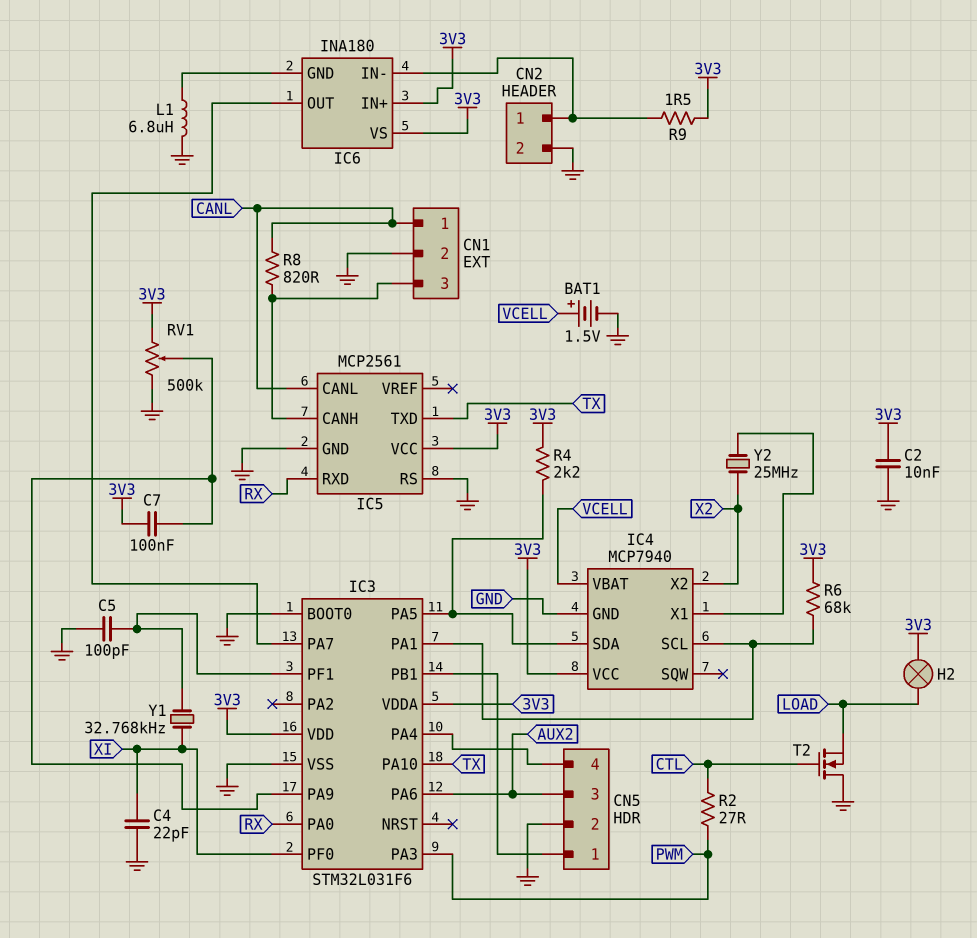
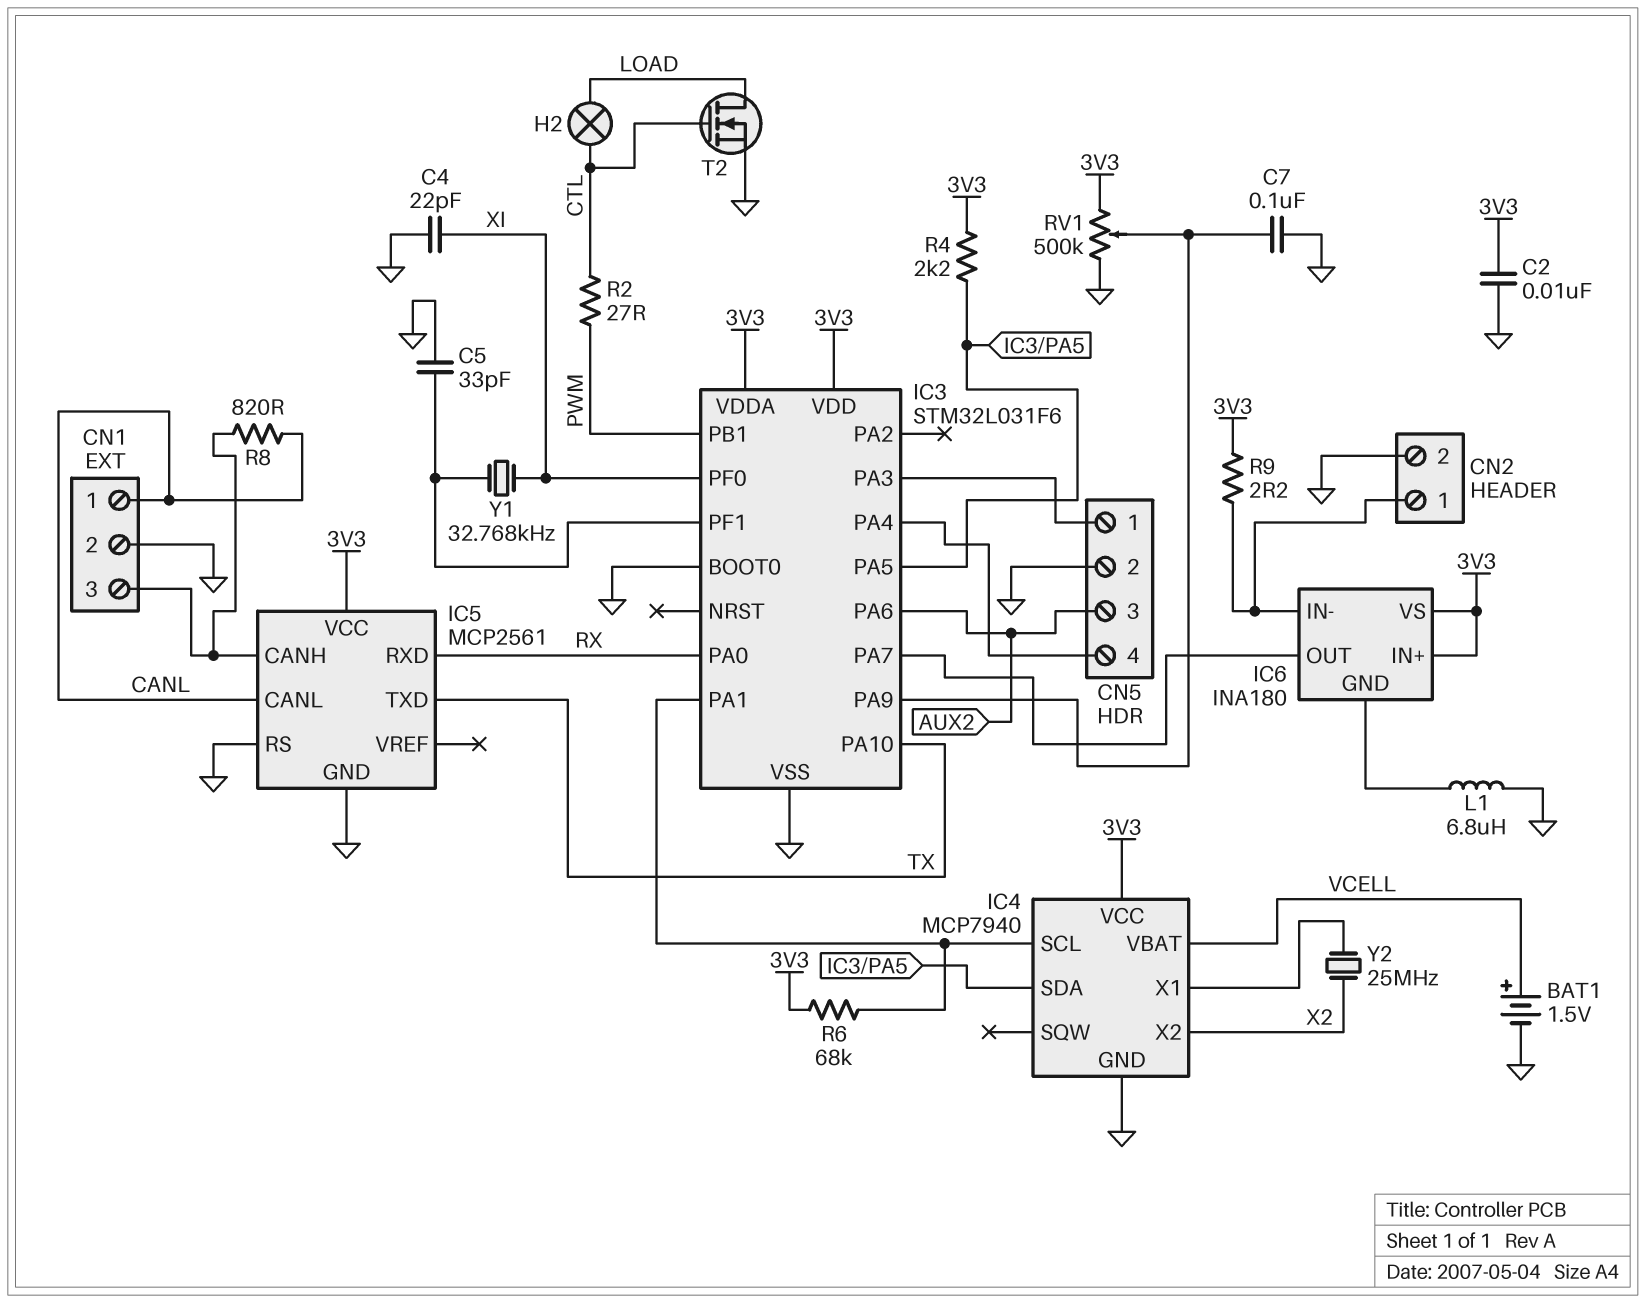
C5: 100pF (GND, IC3/PF1) -> 33pF (GND, IC3/PF1)
C7: 100nF (3V3, IC3/PA9) -> 100nF (GND, IC3/PA9)
H2: lamp (3V3, LOAD) -> lamp (CTL, LOAD)
IC3 pin PA3: PWM -> CN5/1
IC3 pin PB1: CN5/1 -> PWM
R9: 1.5 (3V3, CN2/1) -> 2.2 (3V3, CN2/1)
T2: NMOS (G CTL, D GND, S LOAD) -> NMOS (G CTL, D LOAD, S GND)

